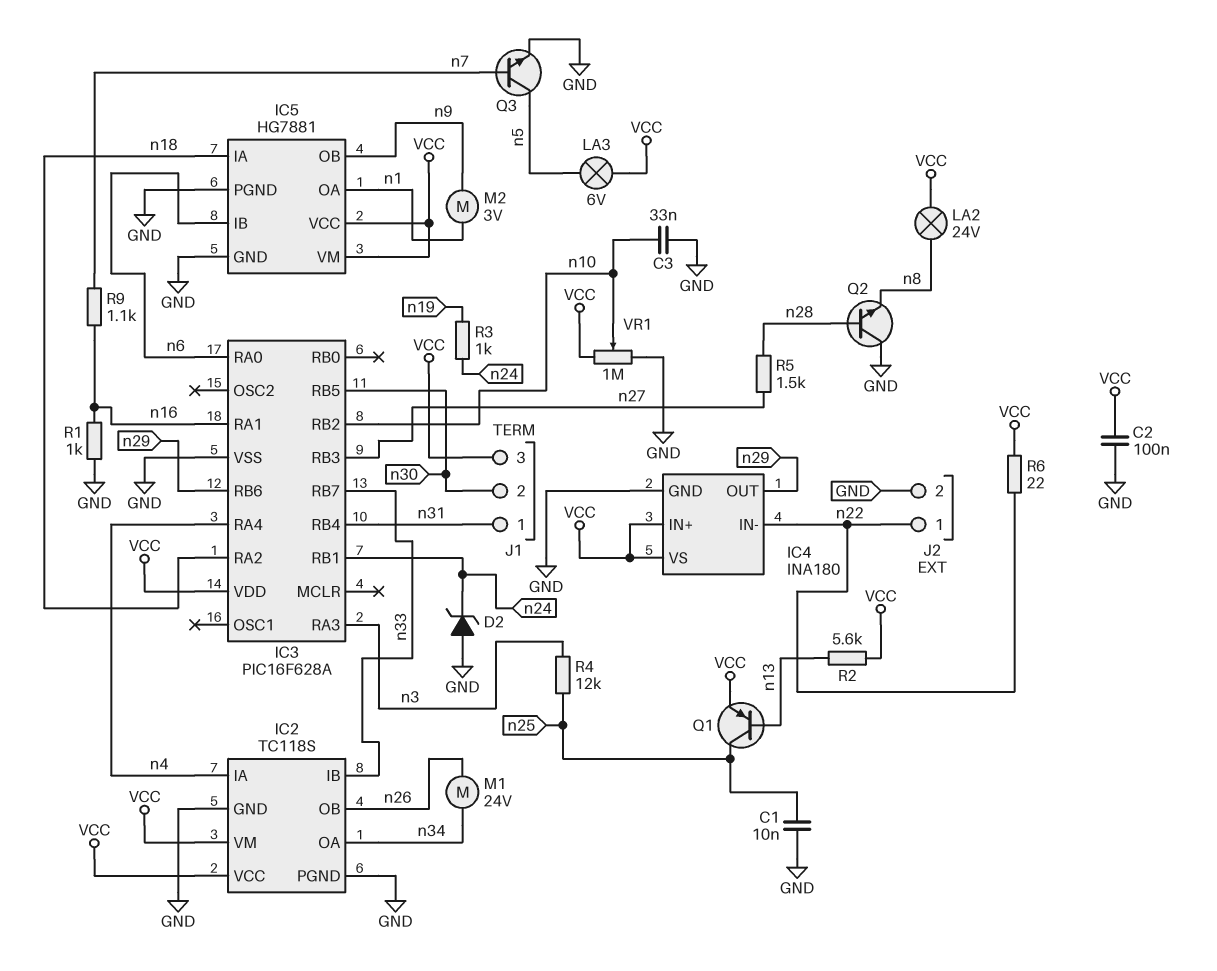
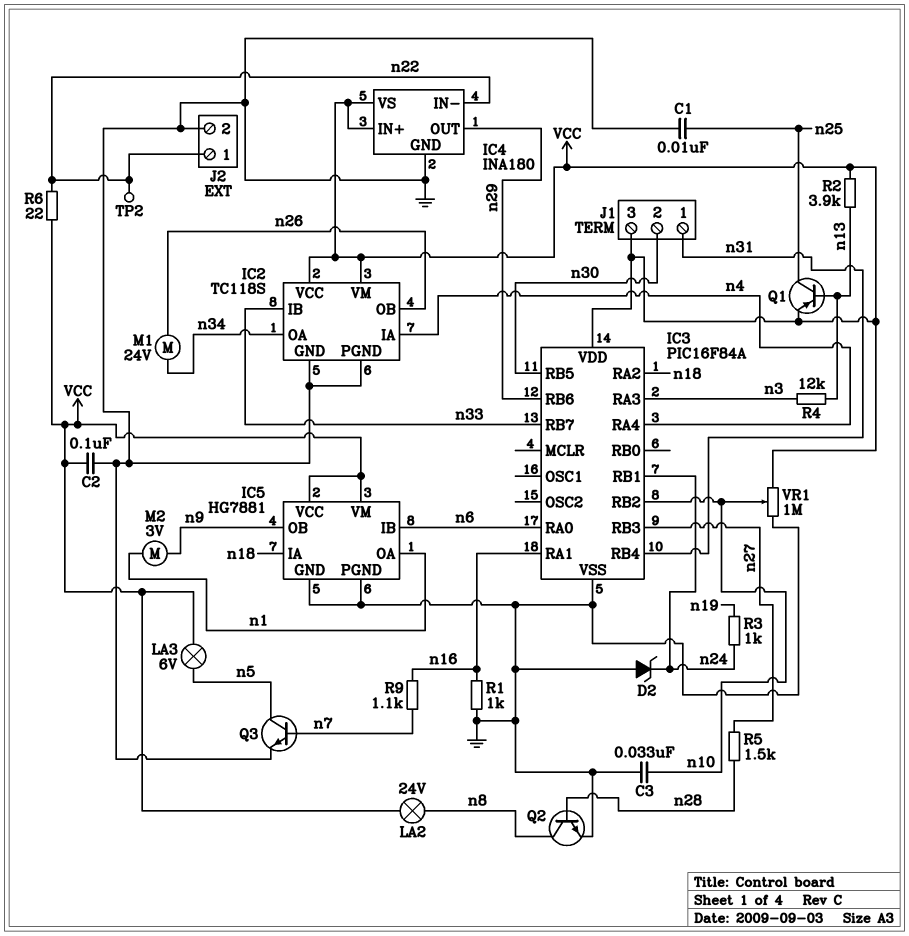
IC3: PIC16F628A -> PIC16F84A
Q2: NPN (B n28, C GND, E n8) -> NPN (B n28, C n8, E GND)
R2: 5.6k (VCC, n13) -> 3.9k (VCC, n13)
R4: 12k (n3, n25) -> 12k (n3, n13)
TP2: none -> test point (n22)

